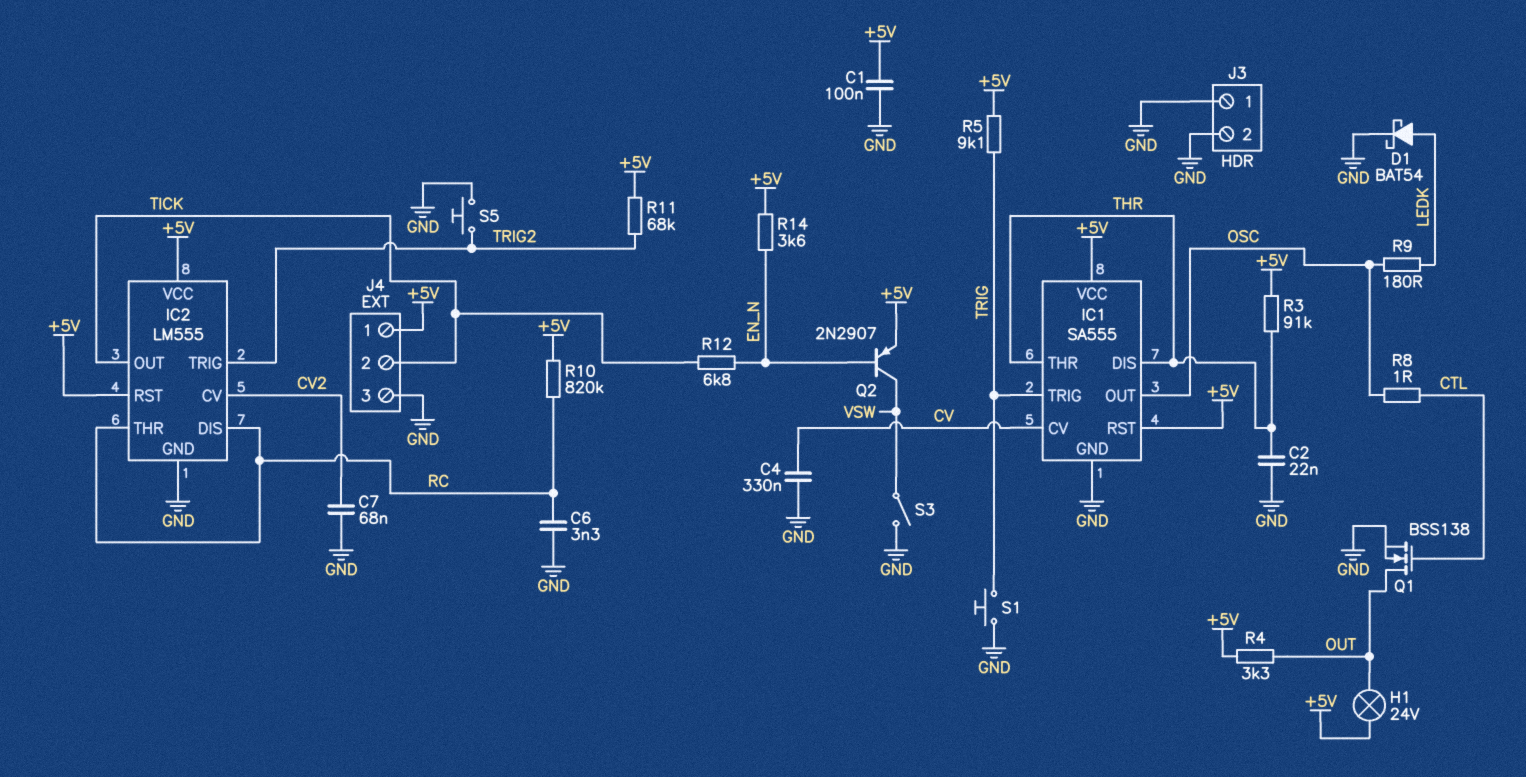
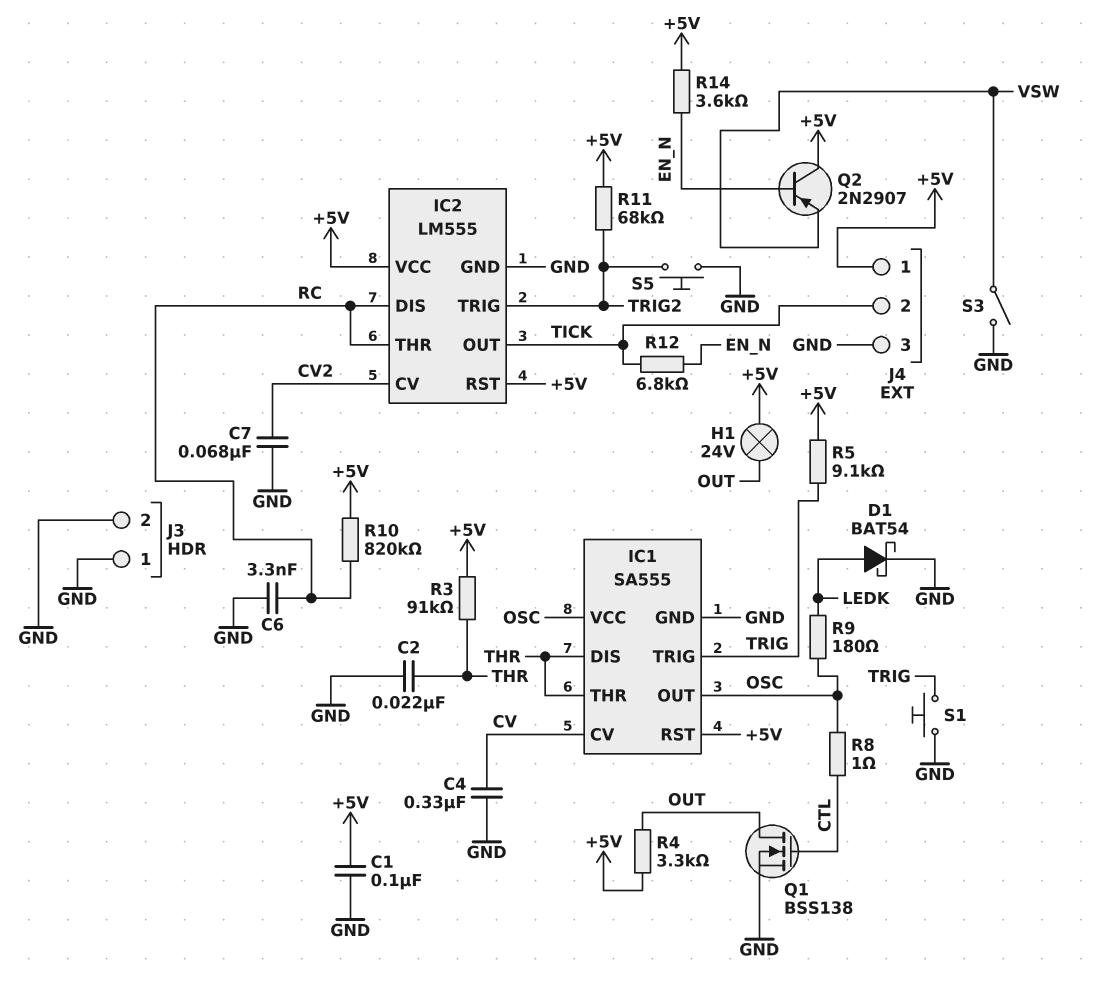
IC1 pin VCC: +5V -> OSC
Q2: PNP 2N2907 (B EN_N, C VSW, E +5V) -> PNP 2N2907 (B EN_N, C +5V, E VSW)

